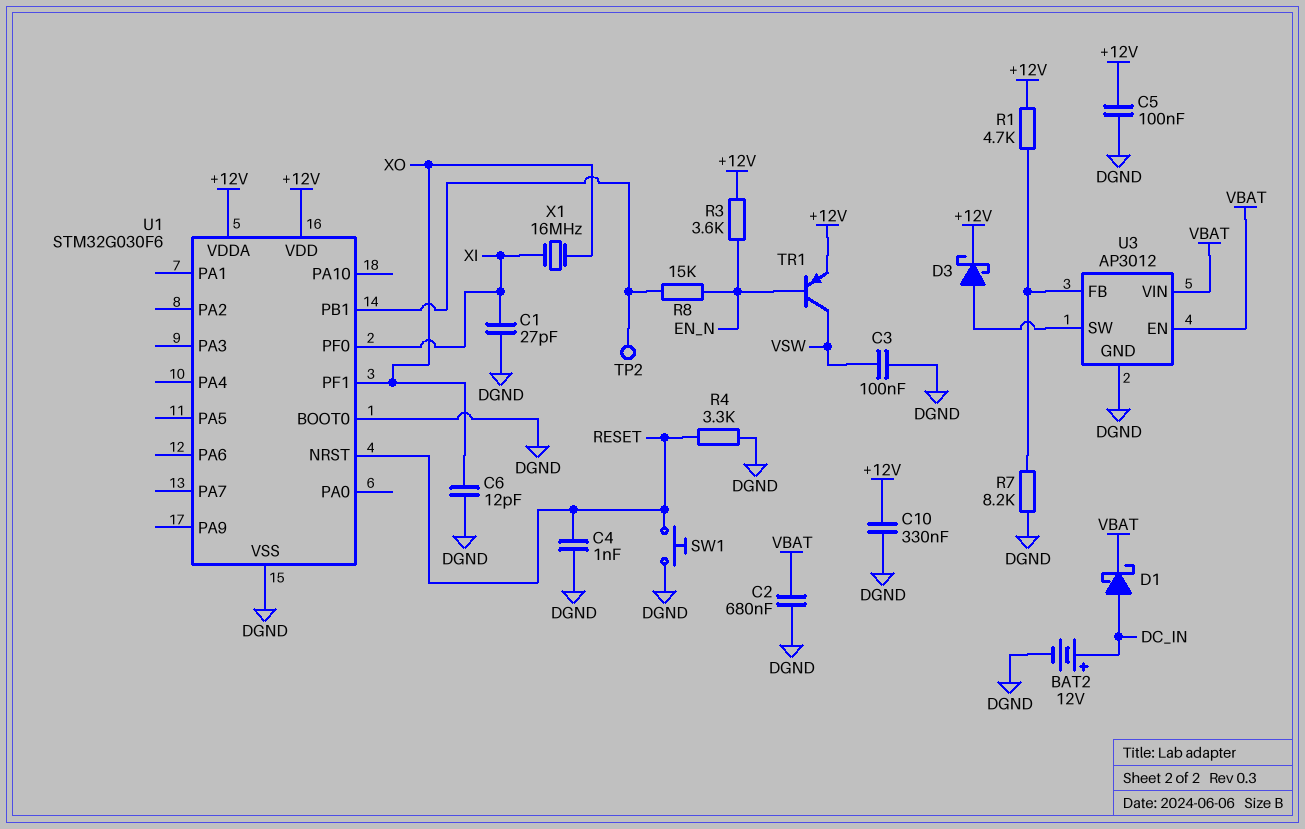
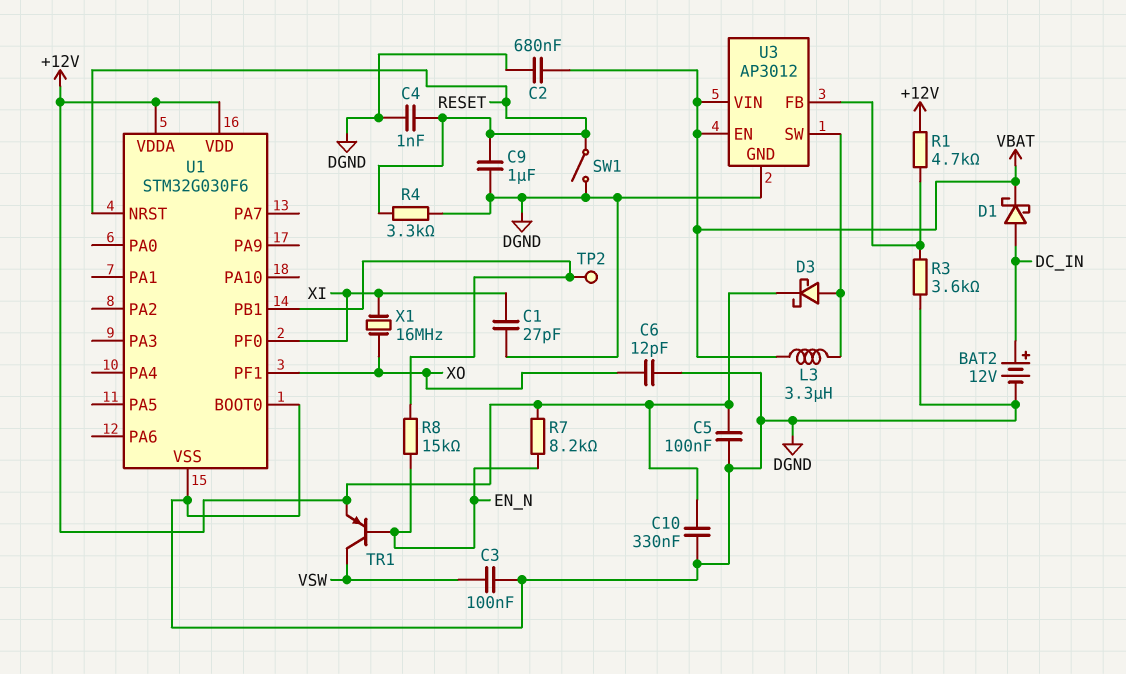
C9: none -> 1uF (DGND, RESET)
L3: none -> 3.3uH (U3/SW, VBAT)
R3: 3.6k (+12V, EN_N) -> 3.6k (DGND, U3/FB)
R7: 8.2k (DGND, U3/FB) -> 8.2k (+12V, EN_N)
SW1: button (DGND, RESET) -> switch (DGND, RESET)

